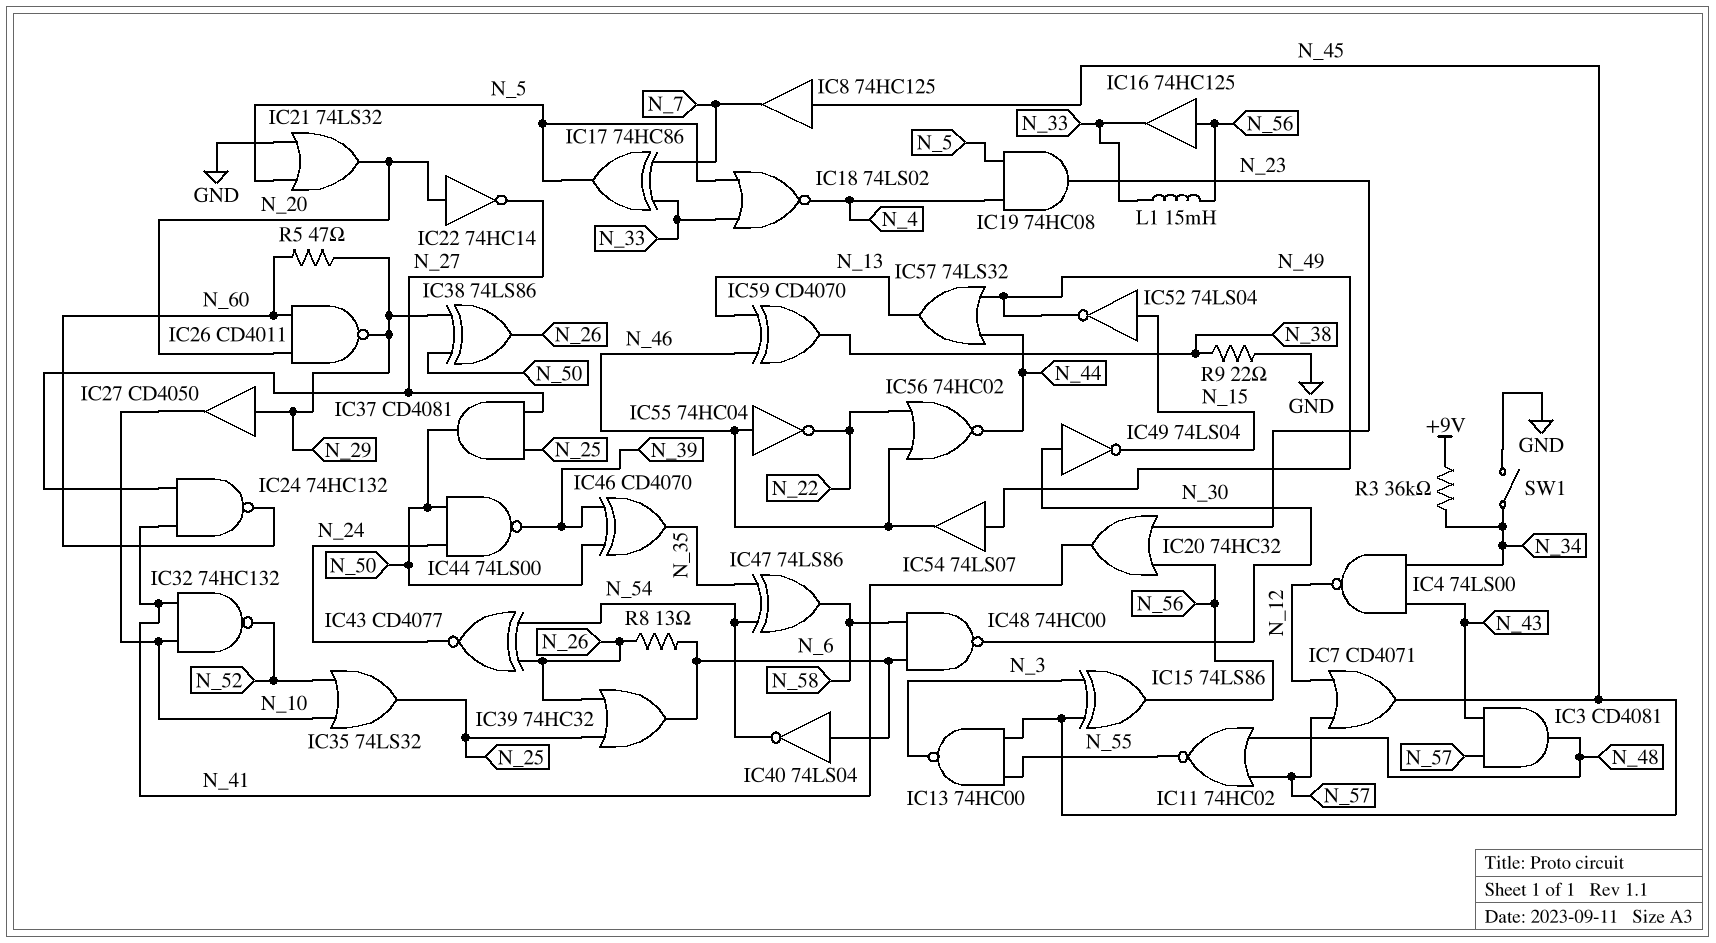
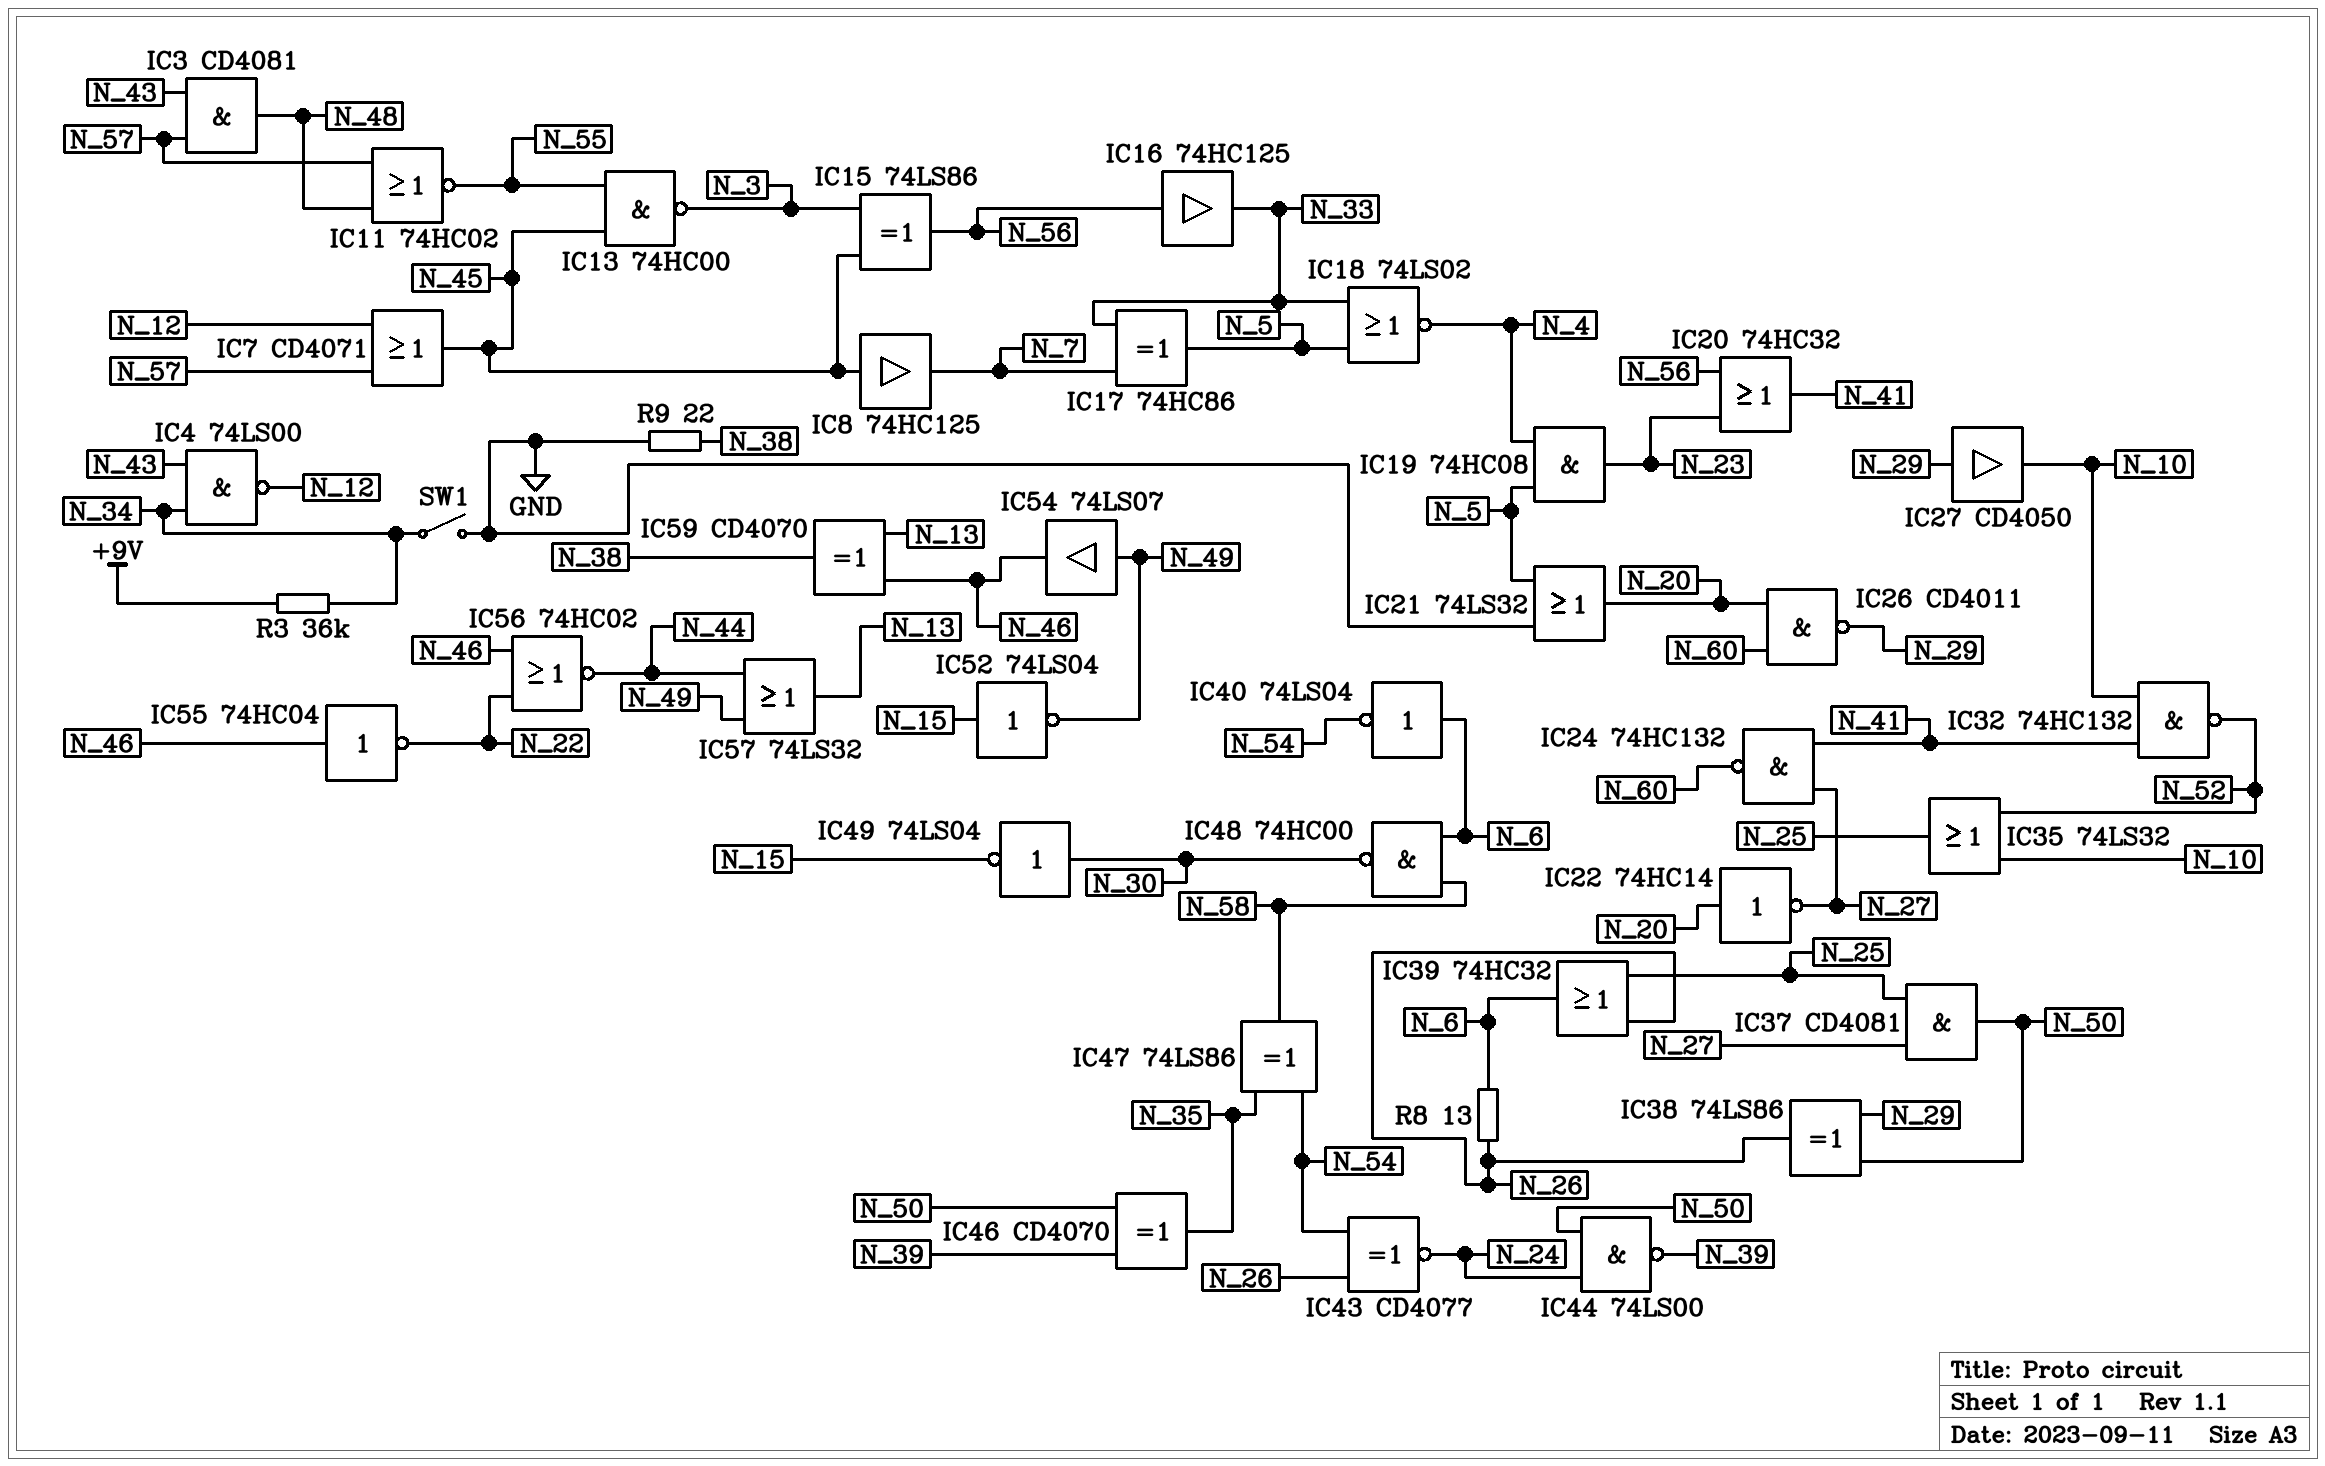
L1: 15mH (N_33, N_56) -> none
R5: 47 (N_29, N_60) -> none

